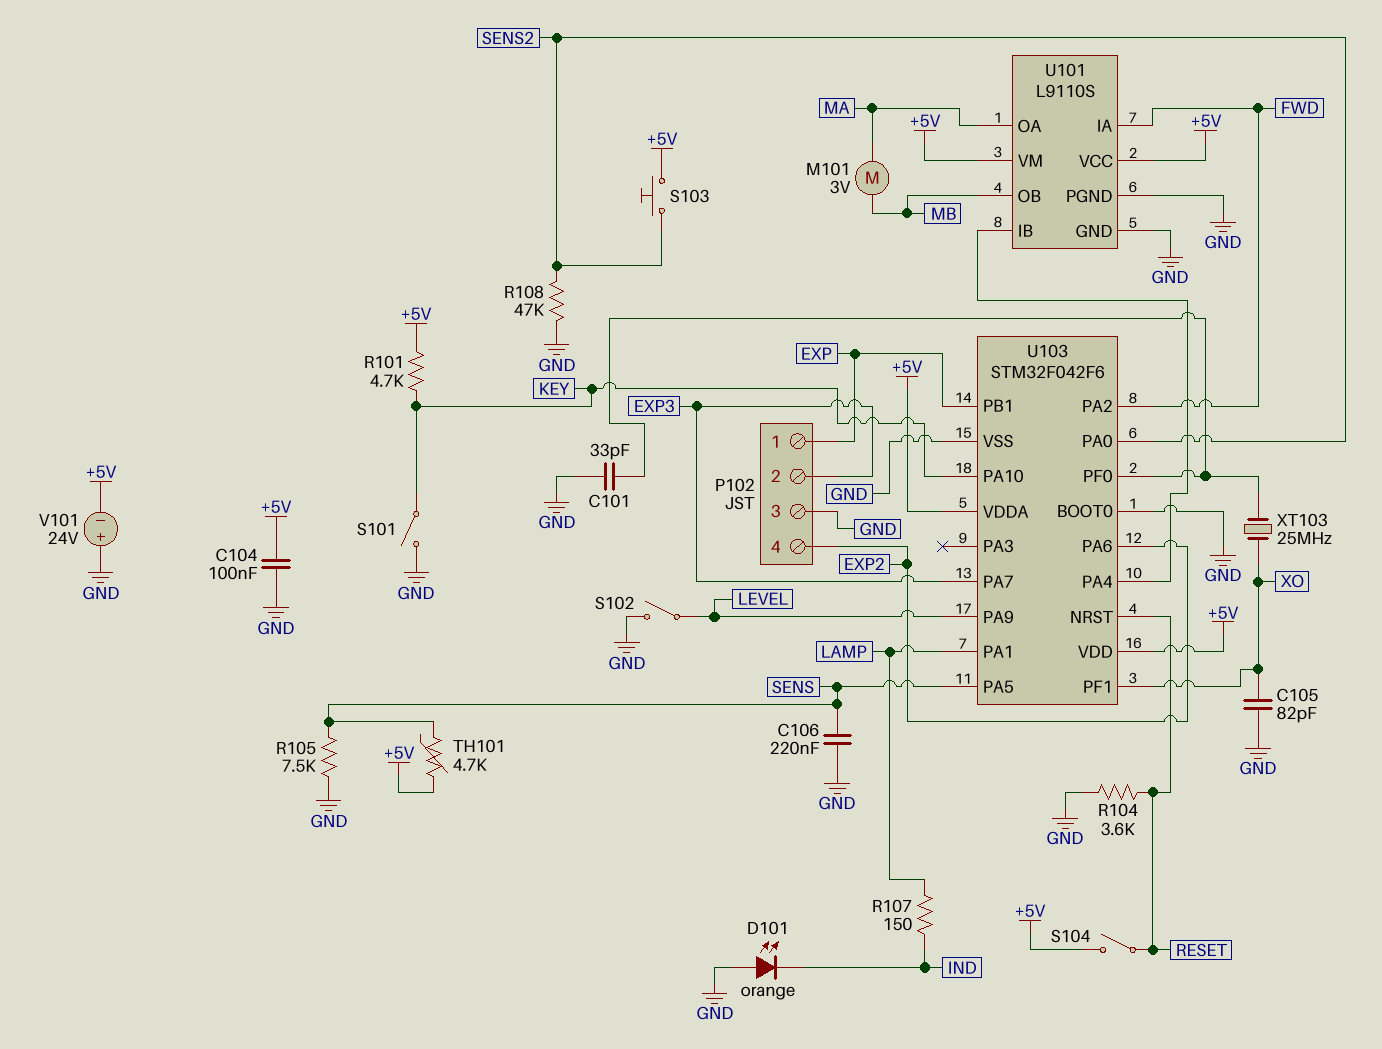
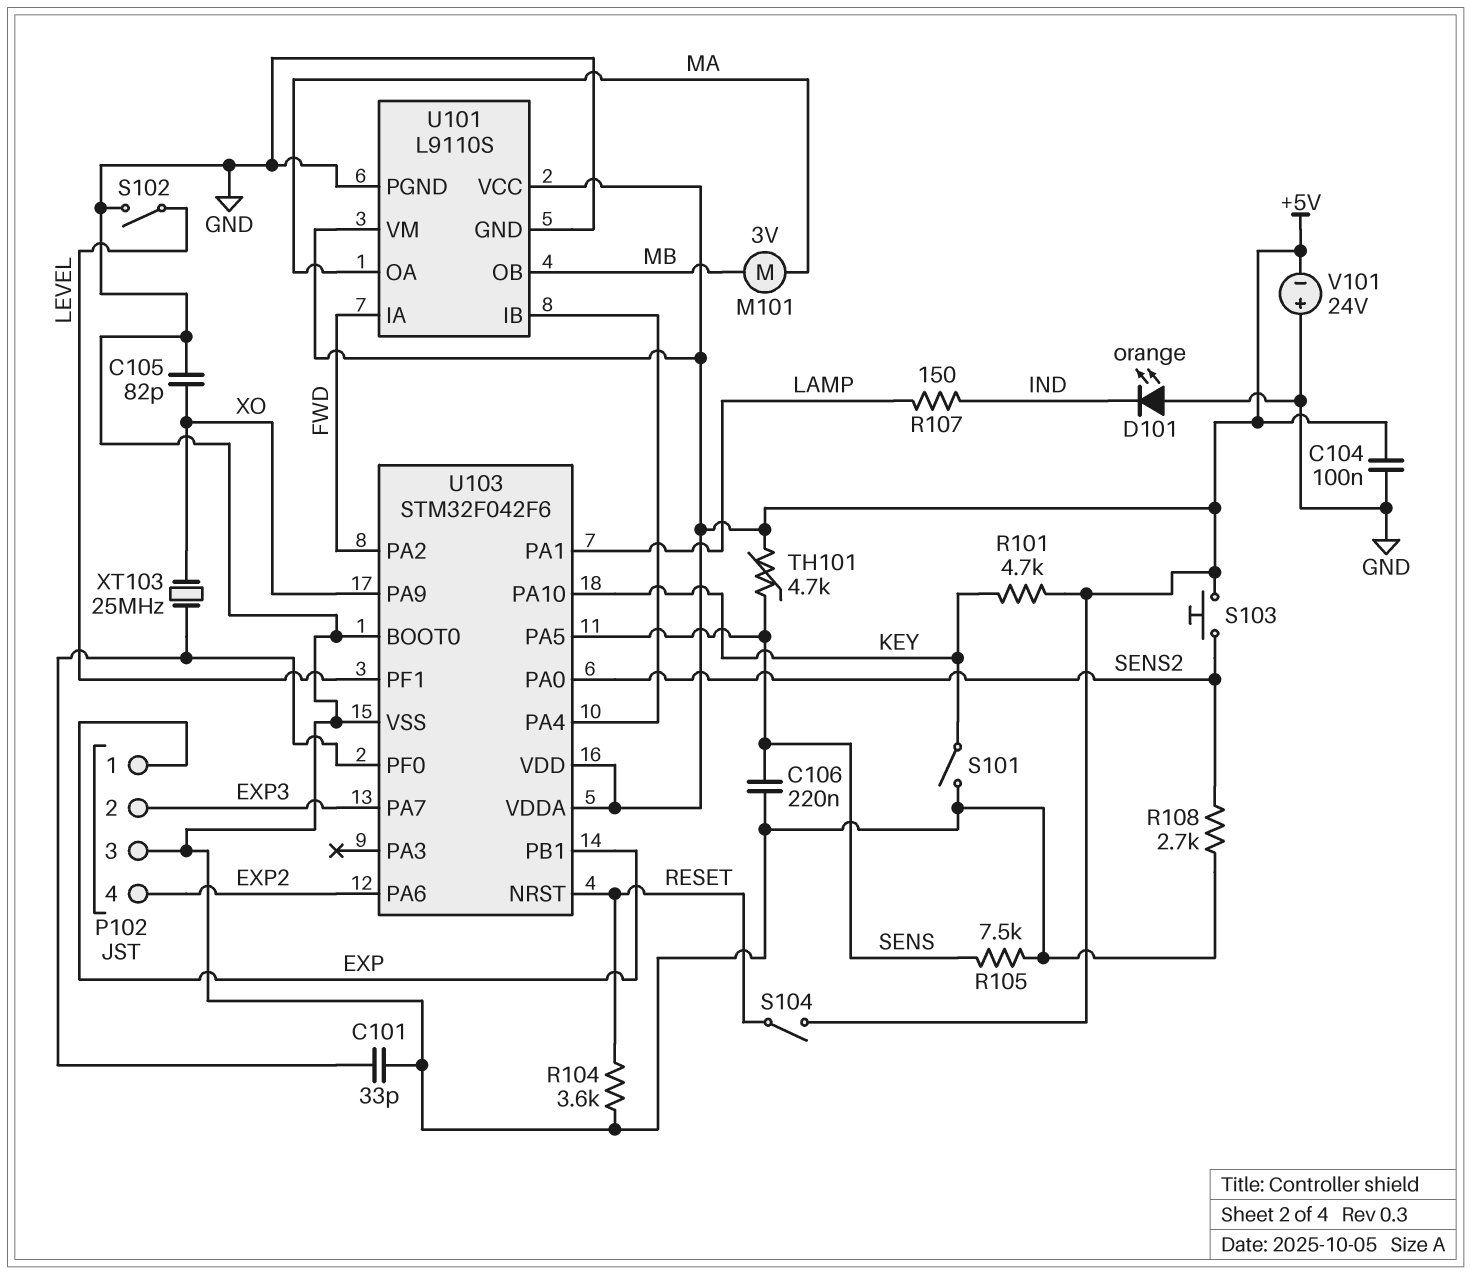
R108: 47k (GND, SENS2) -> 2.7k (GND, SENS2)
U103 pin PA9: LEVEL -> XO
U103 pin PF1: XO -> LEVEL

